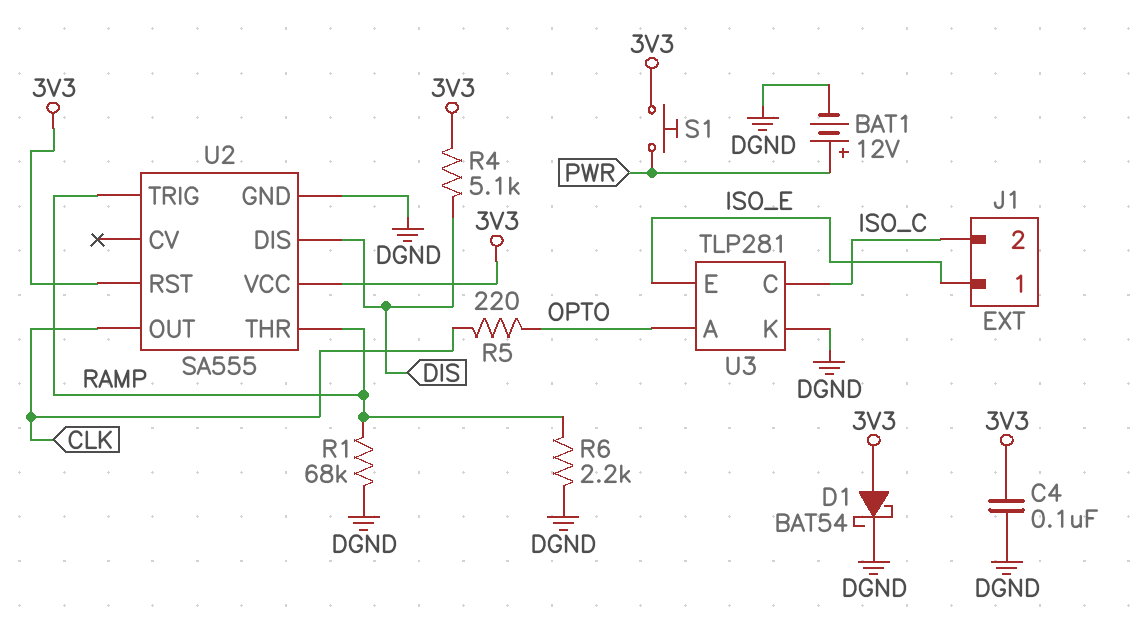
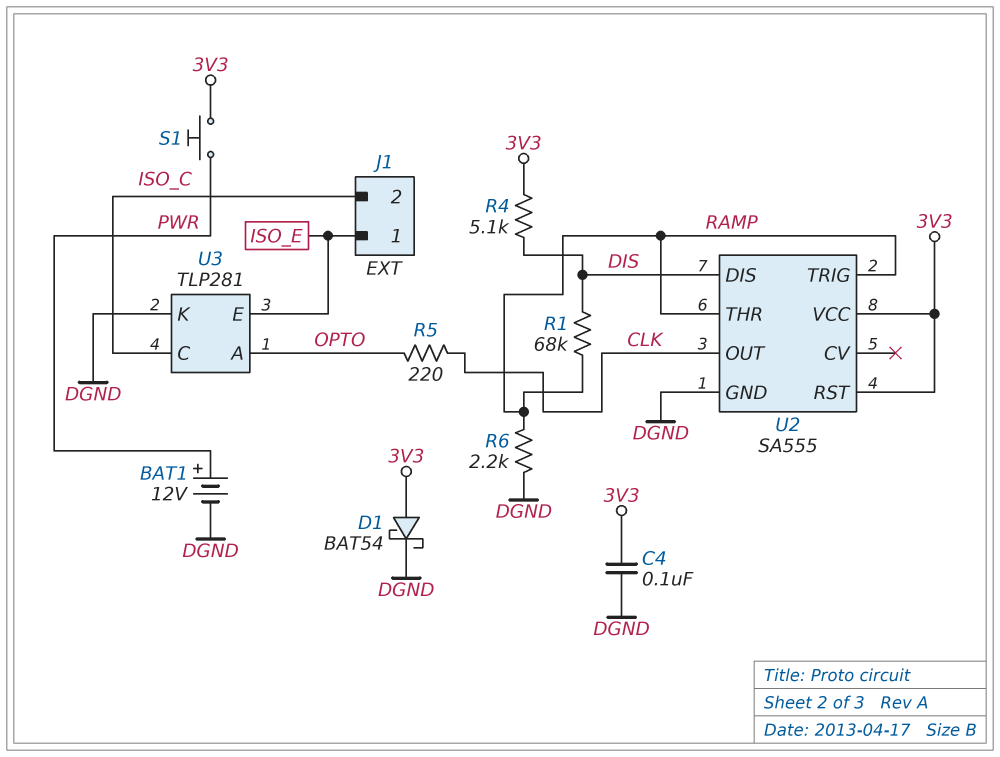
R1: 68k (DGND, RAMP) -> 68k (DIS, RAMP)

